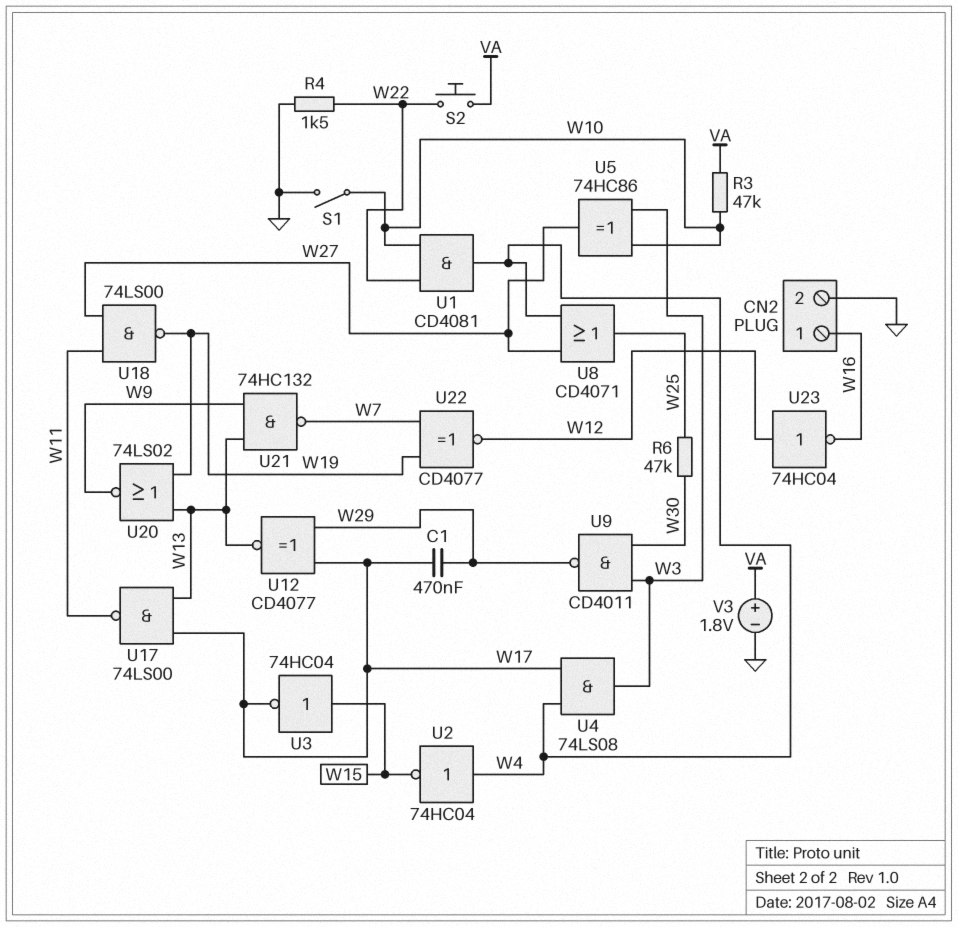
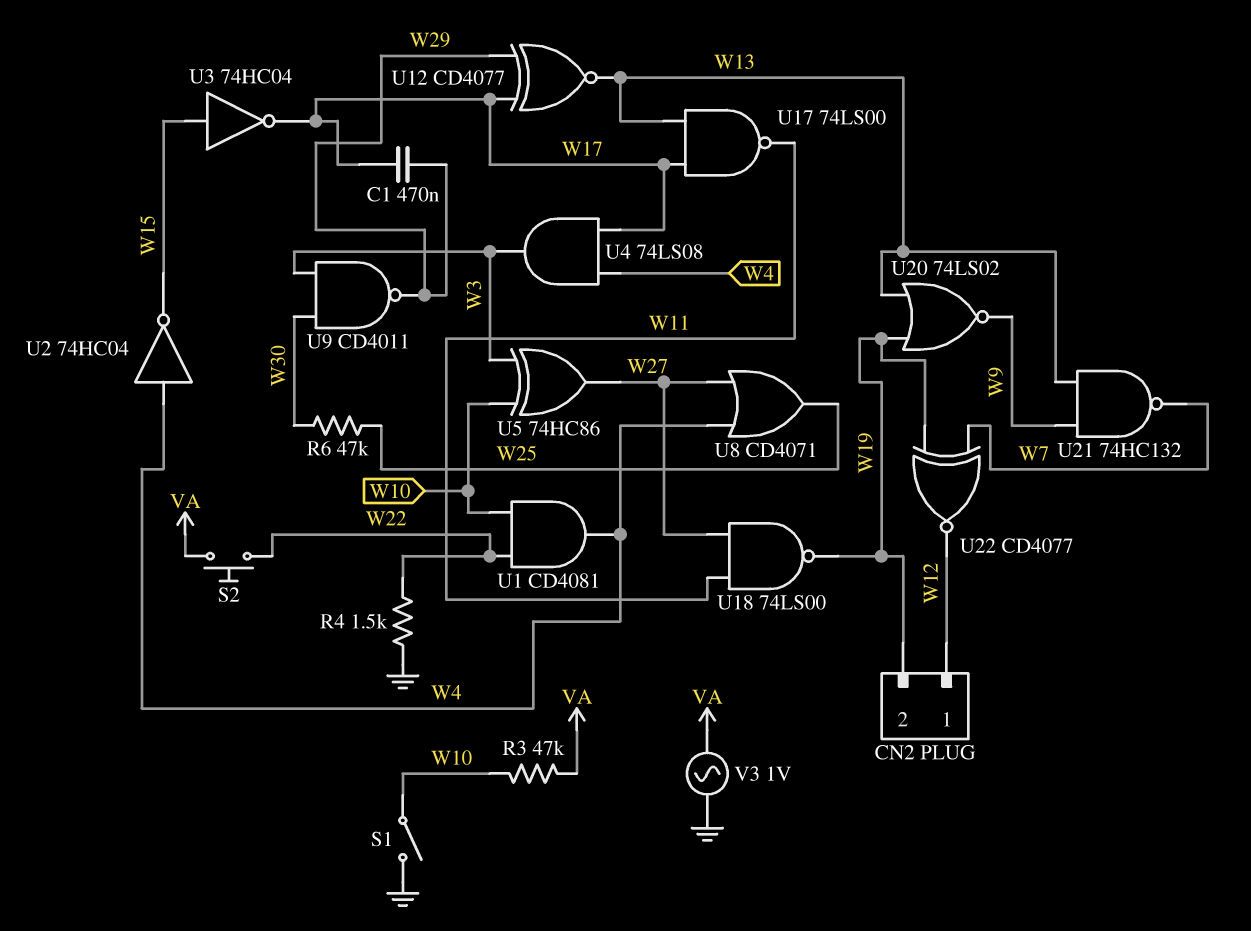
CN2 pin 1: W16 -> W12
CN2 pin 2: GND -> W19
U23: NOT 74HC04 (in W12, out W16) -> none
V3: 1.8V (plus VA, minus GND) -> AC 1V (GND, VA)

